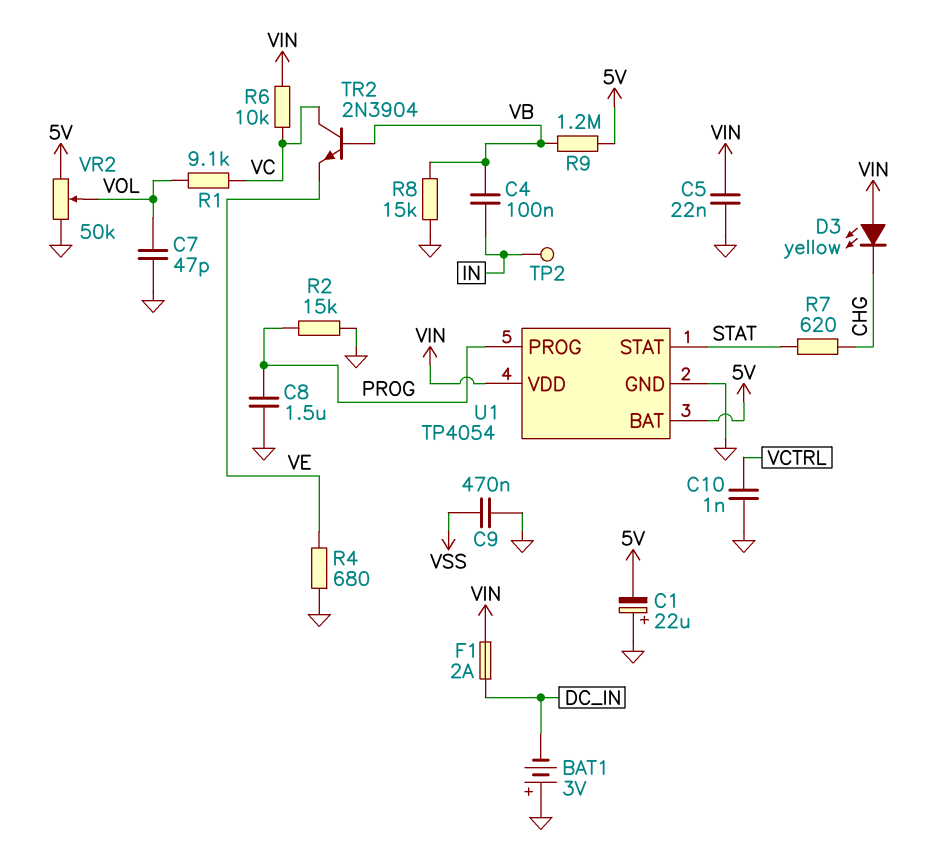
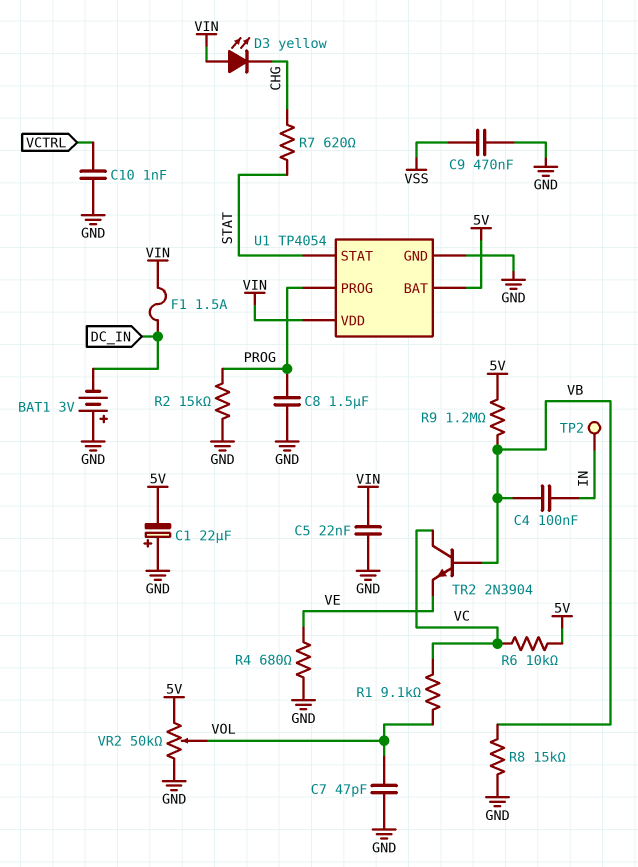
F1: 2A (DC_IN, VIN) -> 1.5A (DC_IN, VIN)
R6: 10k (VC, VIN) -> 10k (5V, VC)

